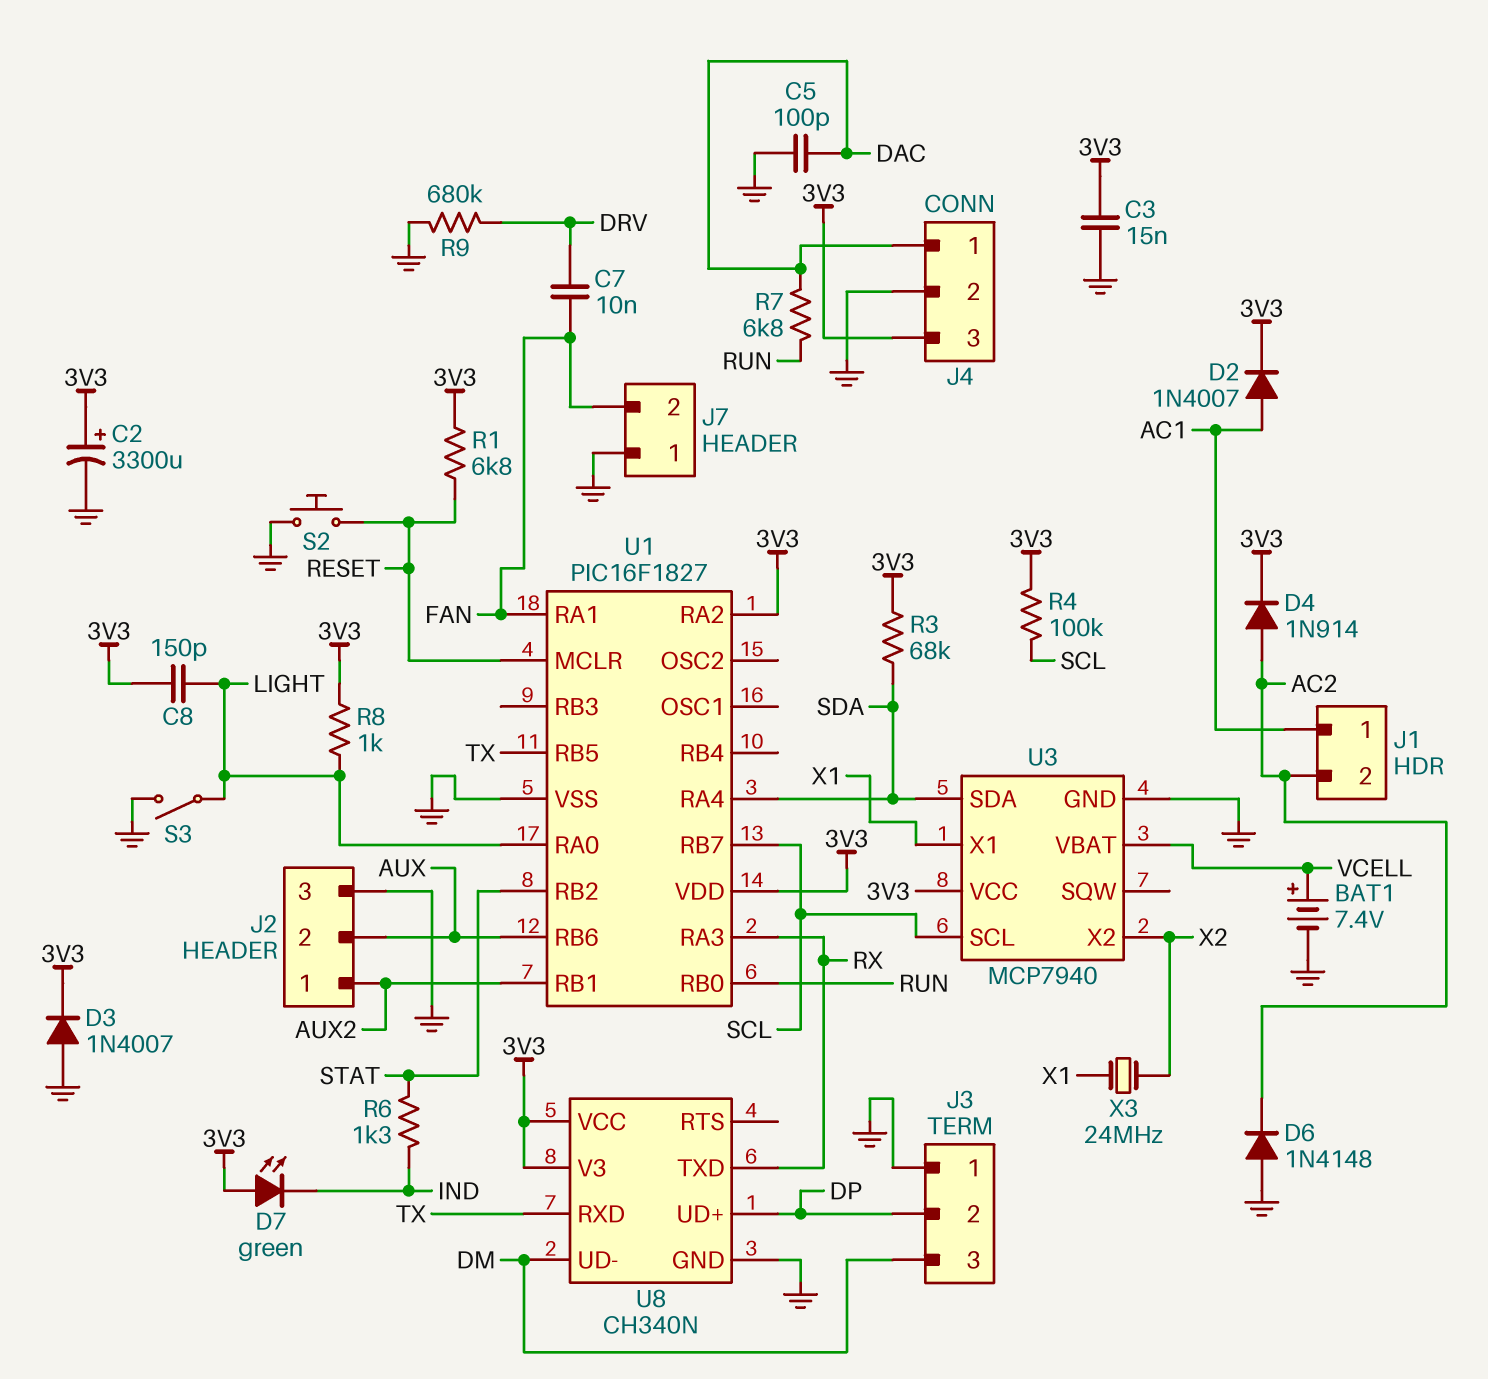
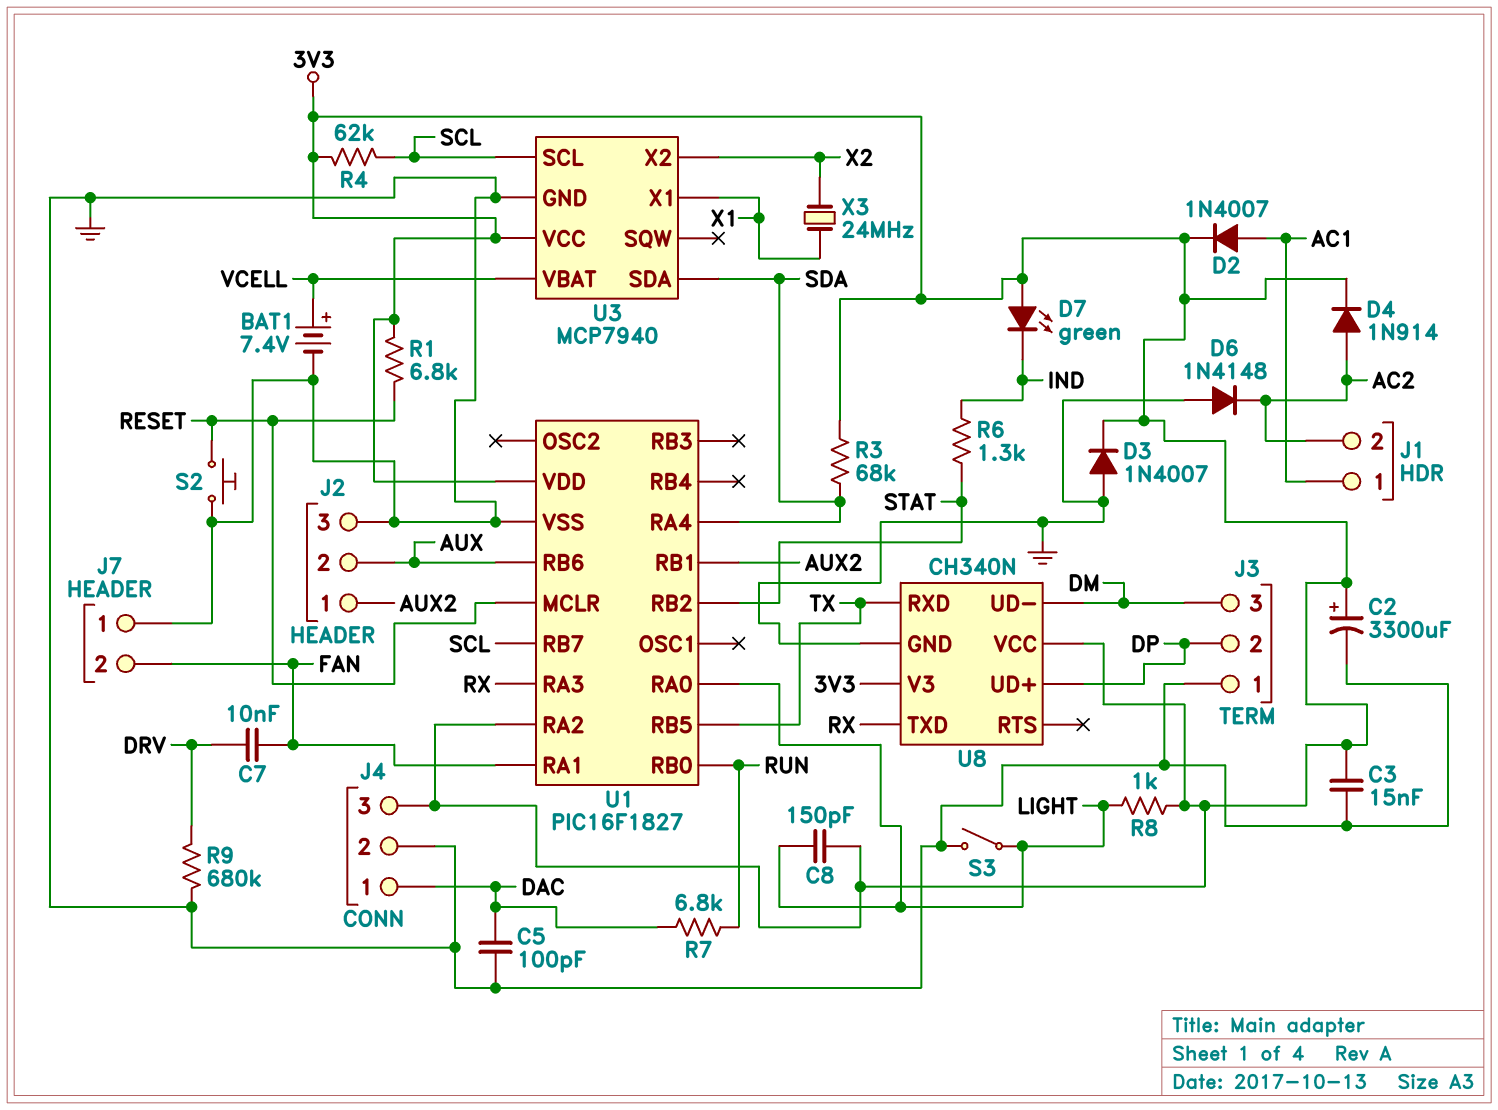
R4: 100k (3V3, SCL) -> 62k (3V3, SCL)

